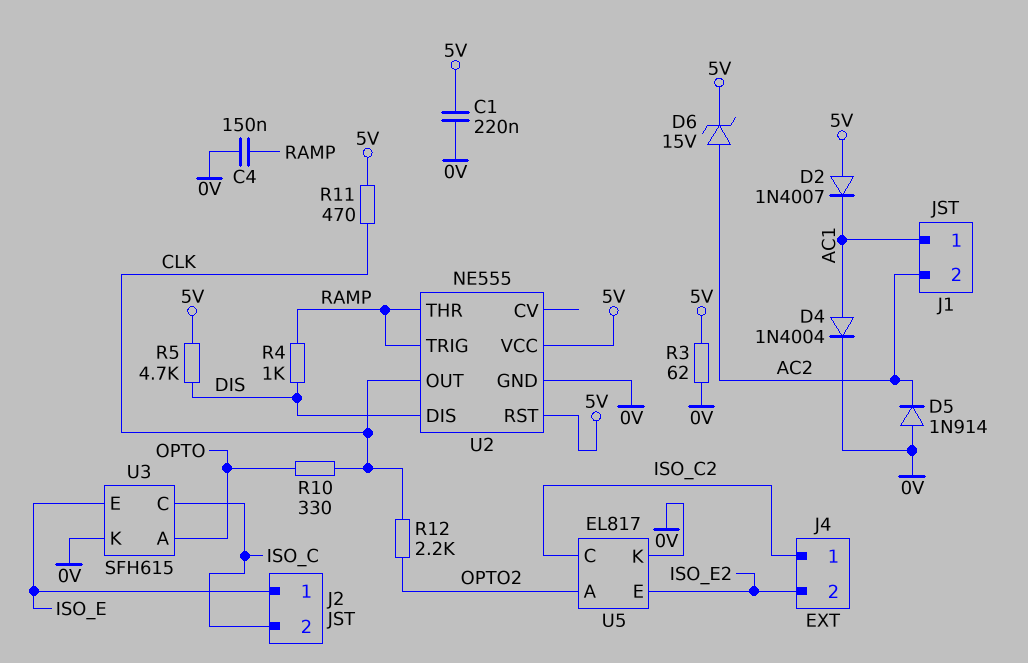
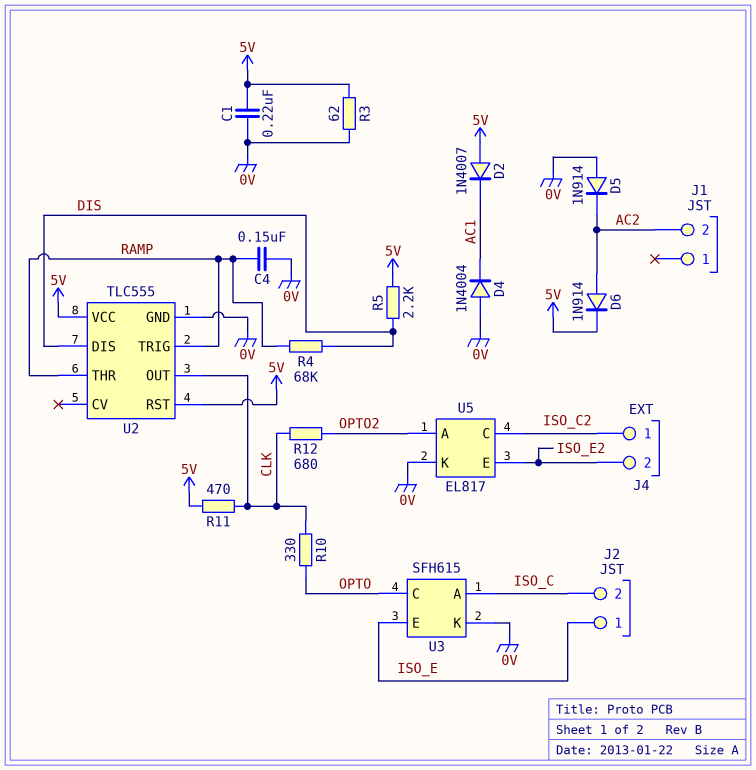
D4: diode 1N4004 (A AC1, K 0V) -> diode 1N4004 (A 0V, K AC1)
D6: zener 15V (A AC2, K 5V) -> diode 1N914 (A AC2, K 5V)
J1 pin 1: AC1 -> none
R4: 1k (DIS, RAMP) -> 68k (DIS, RAMP)
R5: 4.7k (5V, DIS) -> 2.2k (5V, DIS)
R12: 2.2k (CLK, OPTO2) -> 680 (CLK, OPTO2)
U2: NE555 -> TLC555
U3 pin A: OPTO -> ISO_C
U3 pin C: ISO_C -> OPTO

